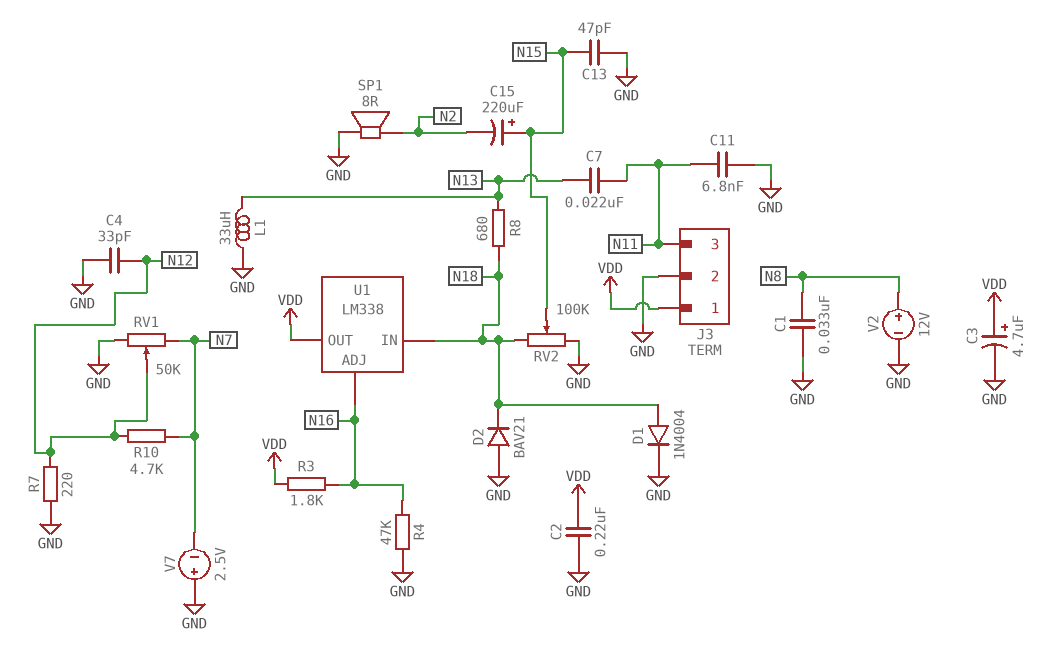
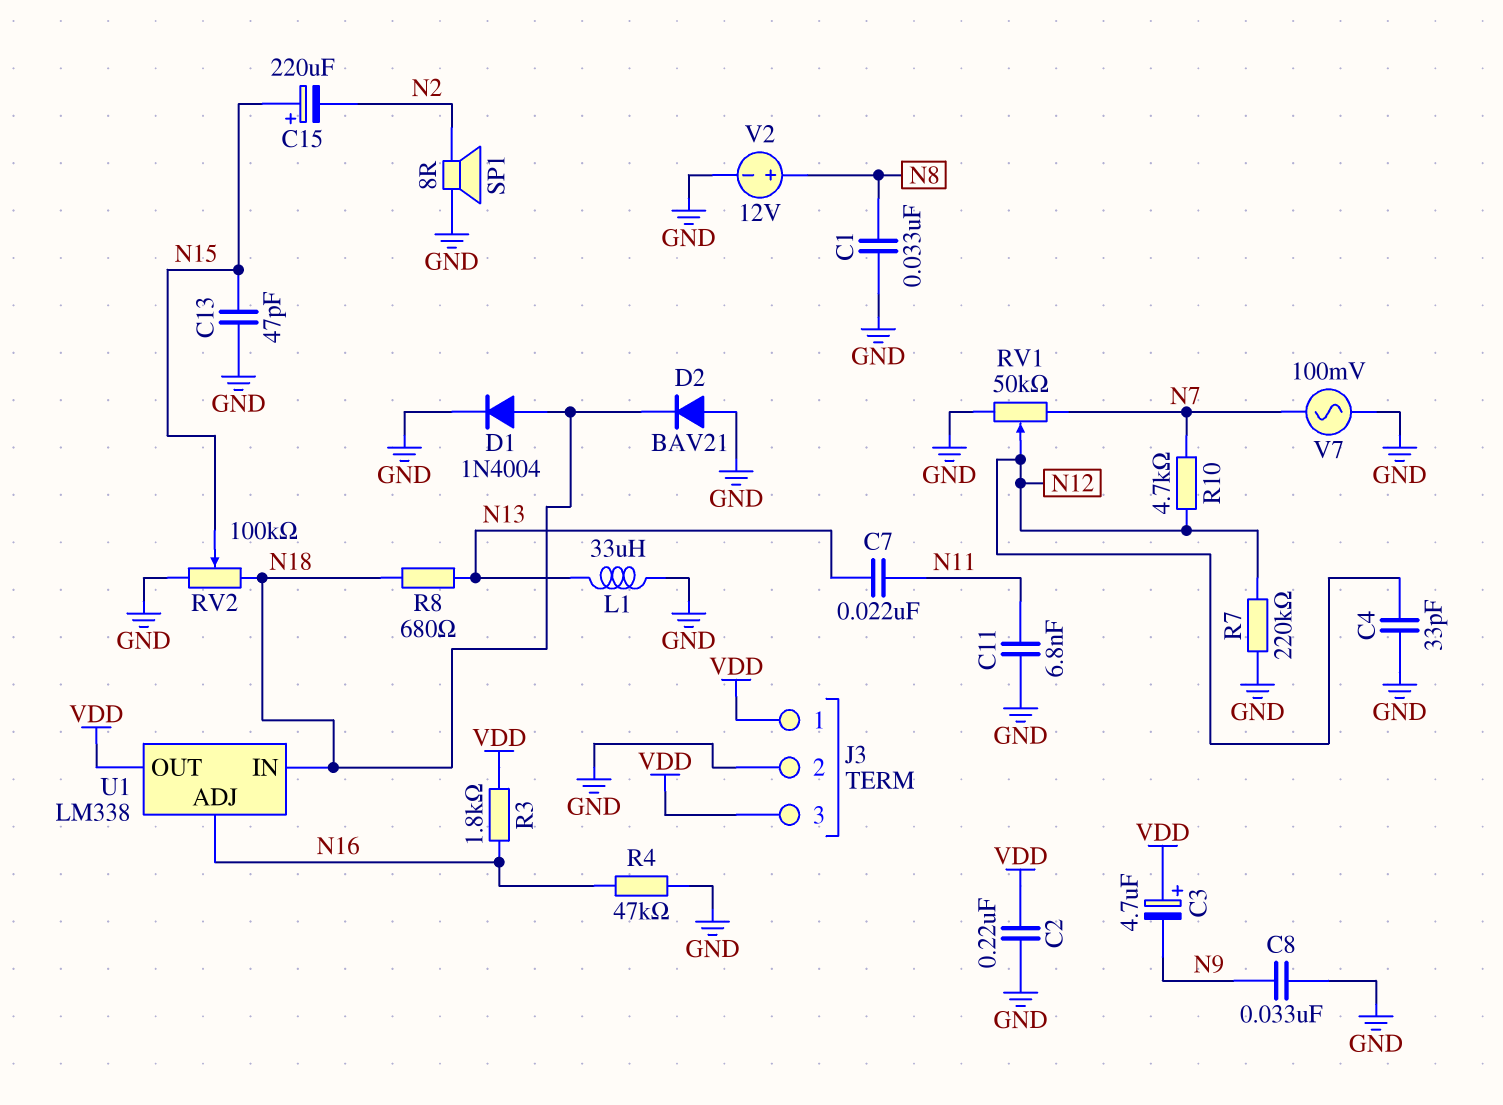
C3: 4.7uF (plus VDD, minus GND) -> 4.7uF (plus VDD, minus N9)
C8: none -> 33nF (GND, N9)
J3 pin 3: N11 -> VDD
R7: 220 (GND, N12) -> 220k (GND, N12)
V7: 2.5V (plus GND, minus N7) -> AC 100mV (GND, N7)

